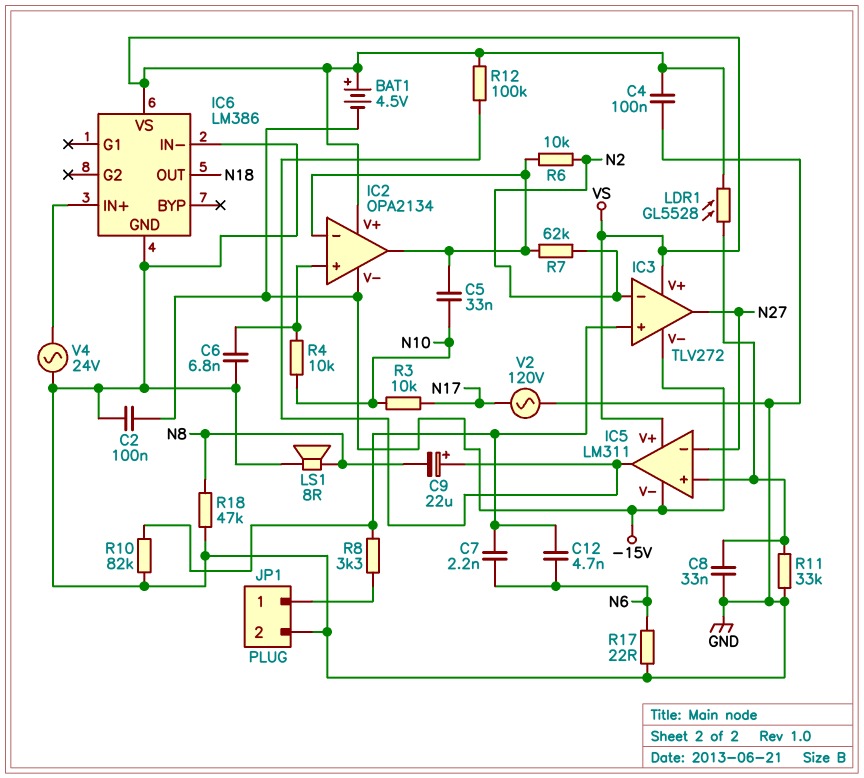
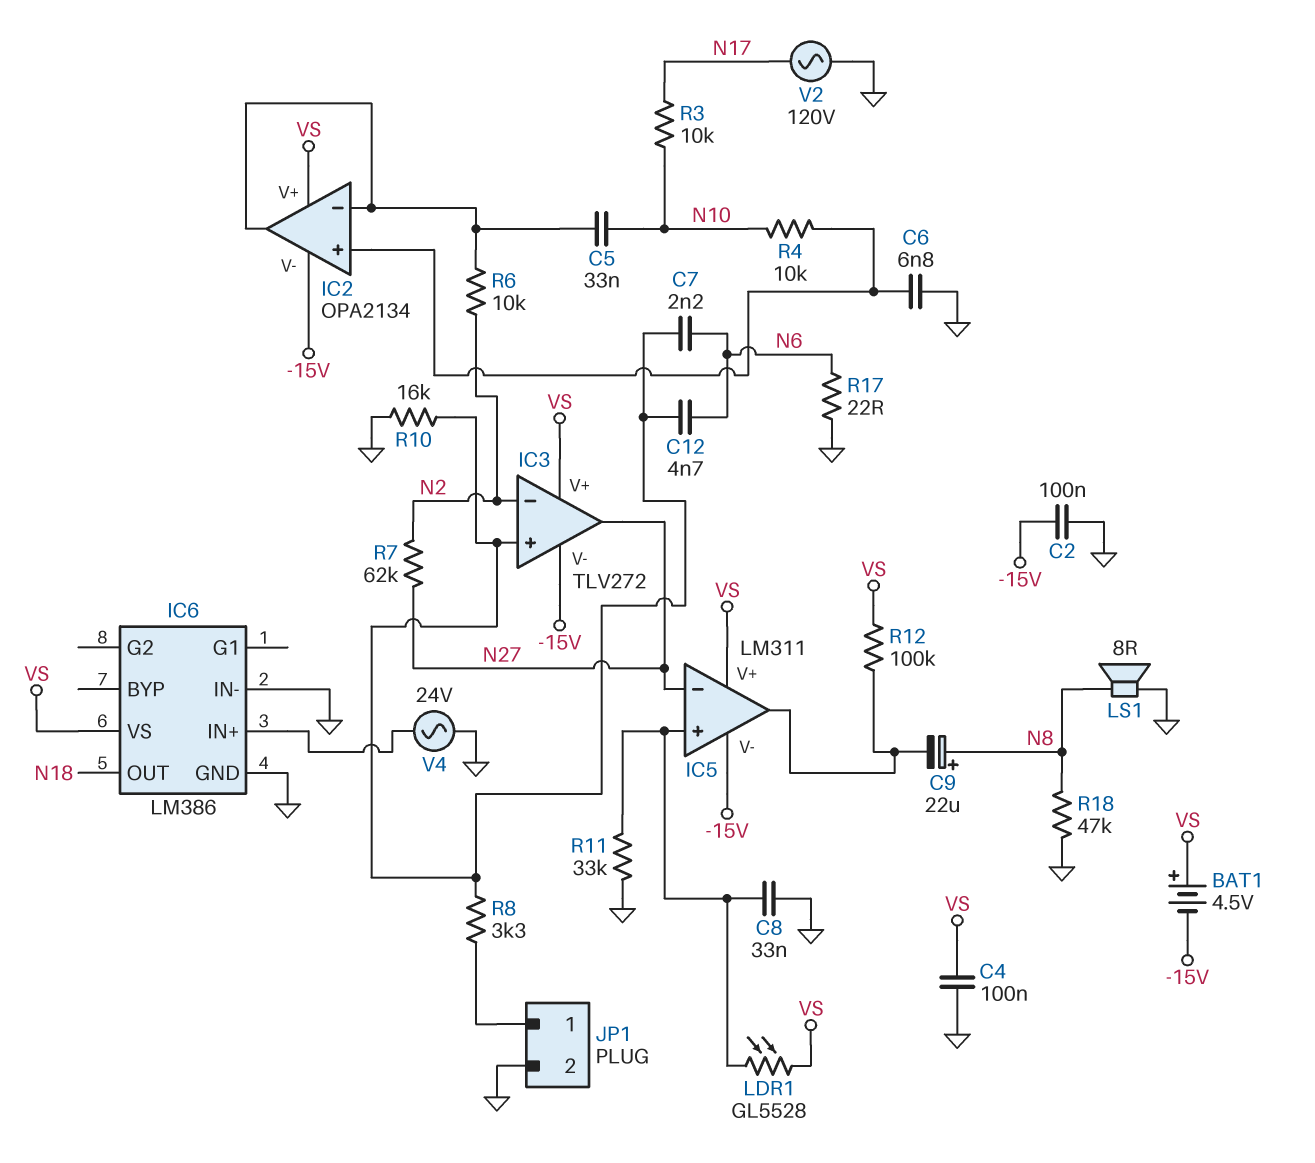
C9: 22uF (plus IC5/out, minus N8) -> 22uF (plus N8, minus IC5/out)
R7: 62k (IC2/in-, N2) -> 62k (N2, N27)
R10: 82k (GND, IC3/in+) -> 16k (GND, IC3/in+)

